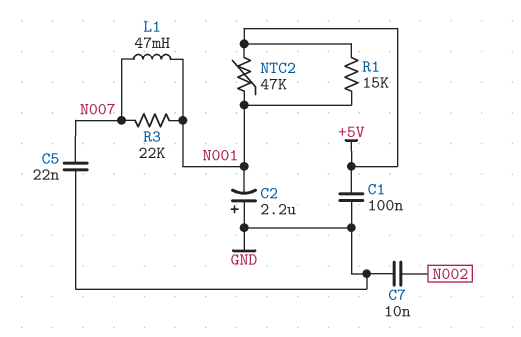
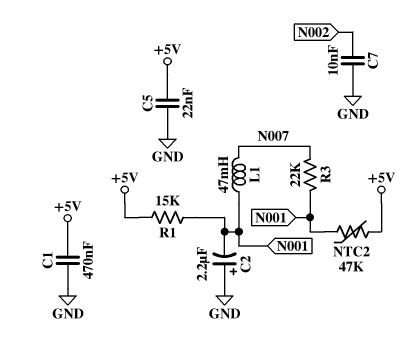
C1: 100nF (+5V, GND) -> 470nF (+5V, GND)
C5: 22nF (GND, N007) -> 22nF (+5V, GND)

